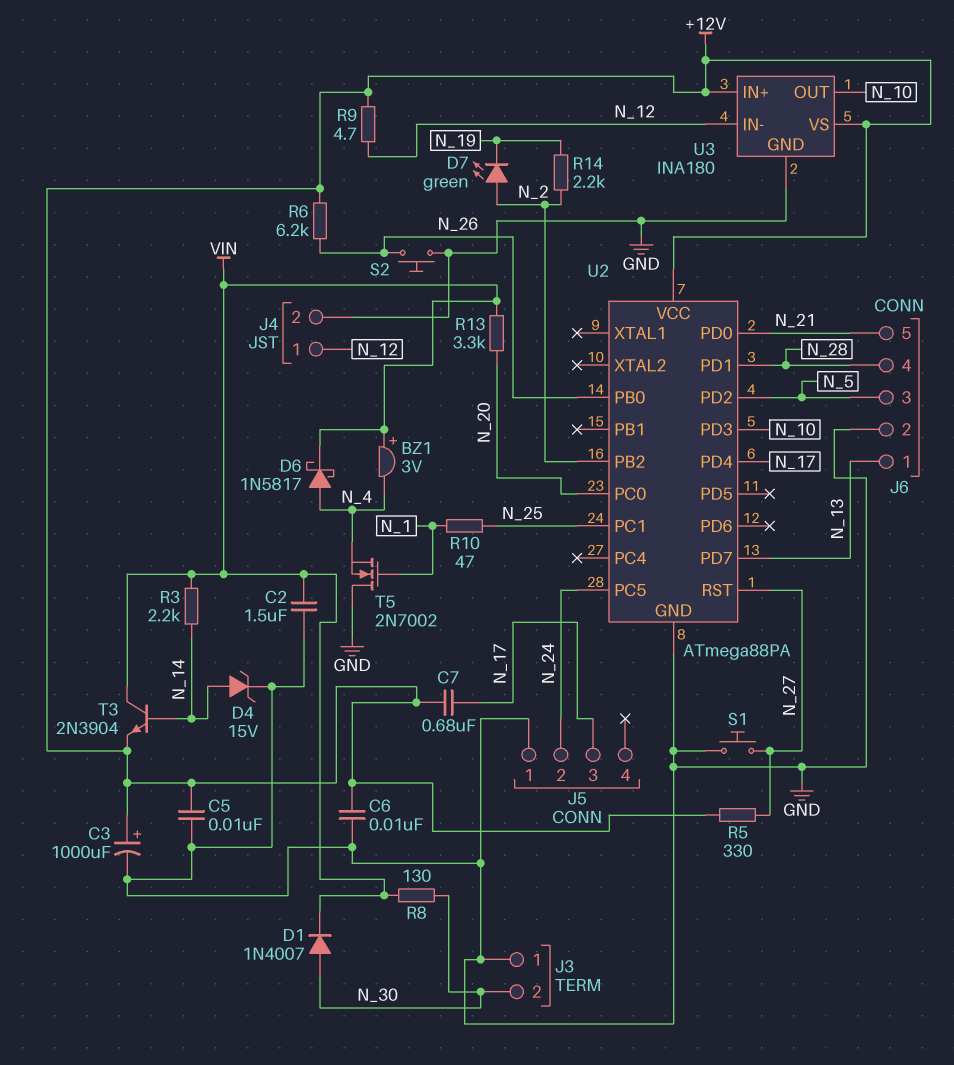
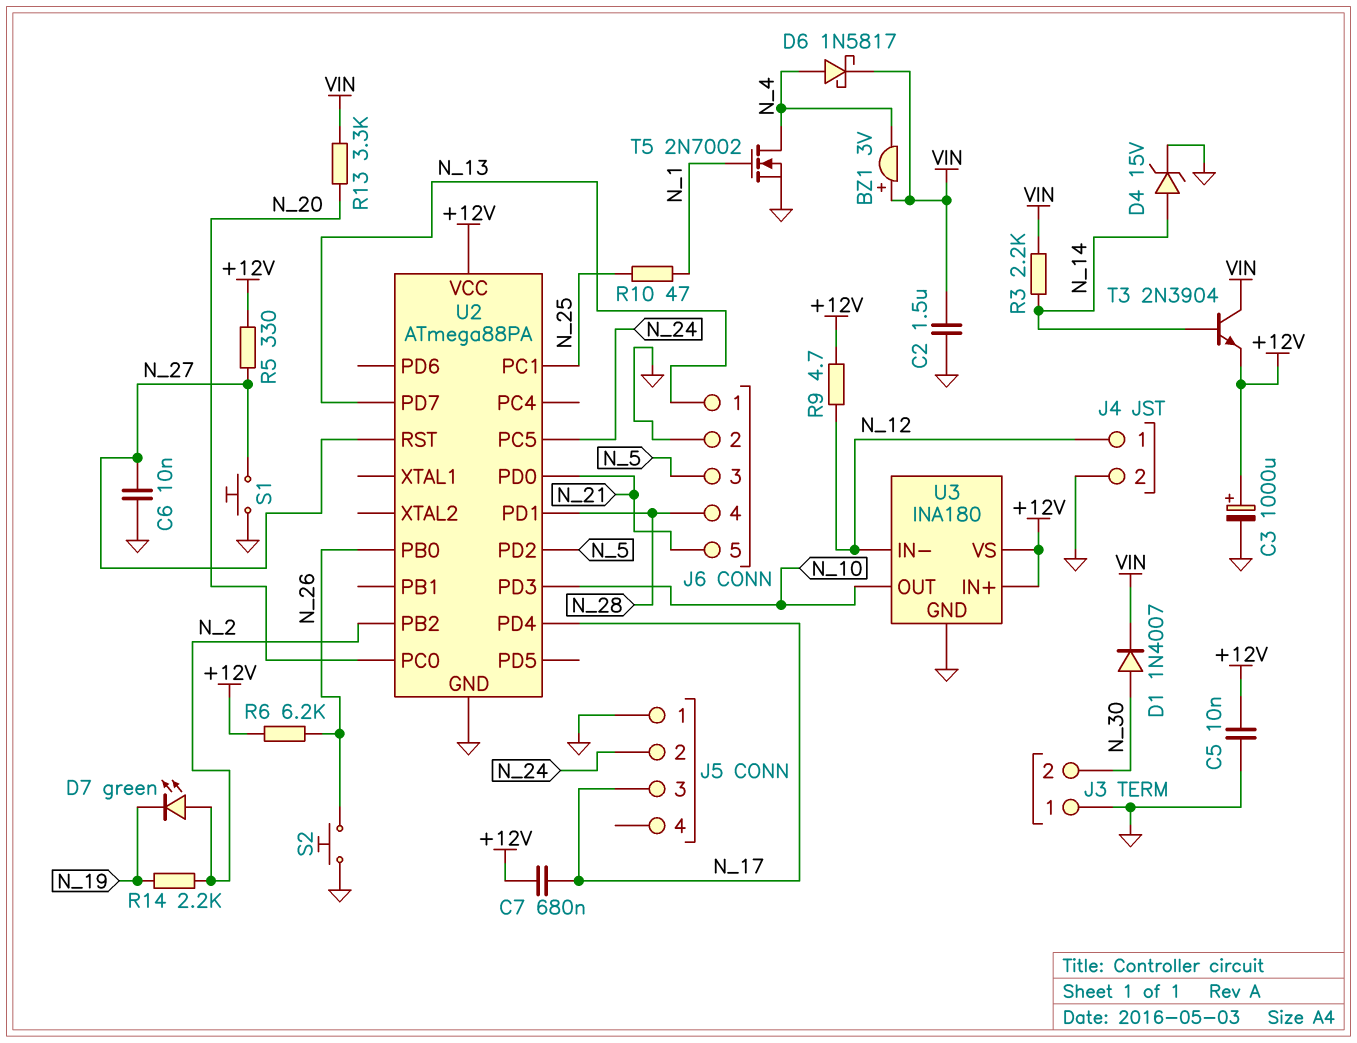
C6: 10nF (+12V, GND) -> 10nF (GND, N_27)
R8: 130 (N_30, VIN) -> none
T5: NMOS 2N7002 (G N_1, D GND, S N_4) -> NMOS 2N7002 (G N_1, D N_4, S GND)

